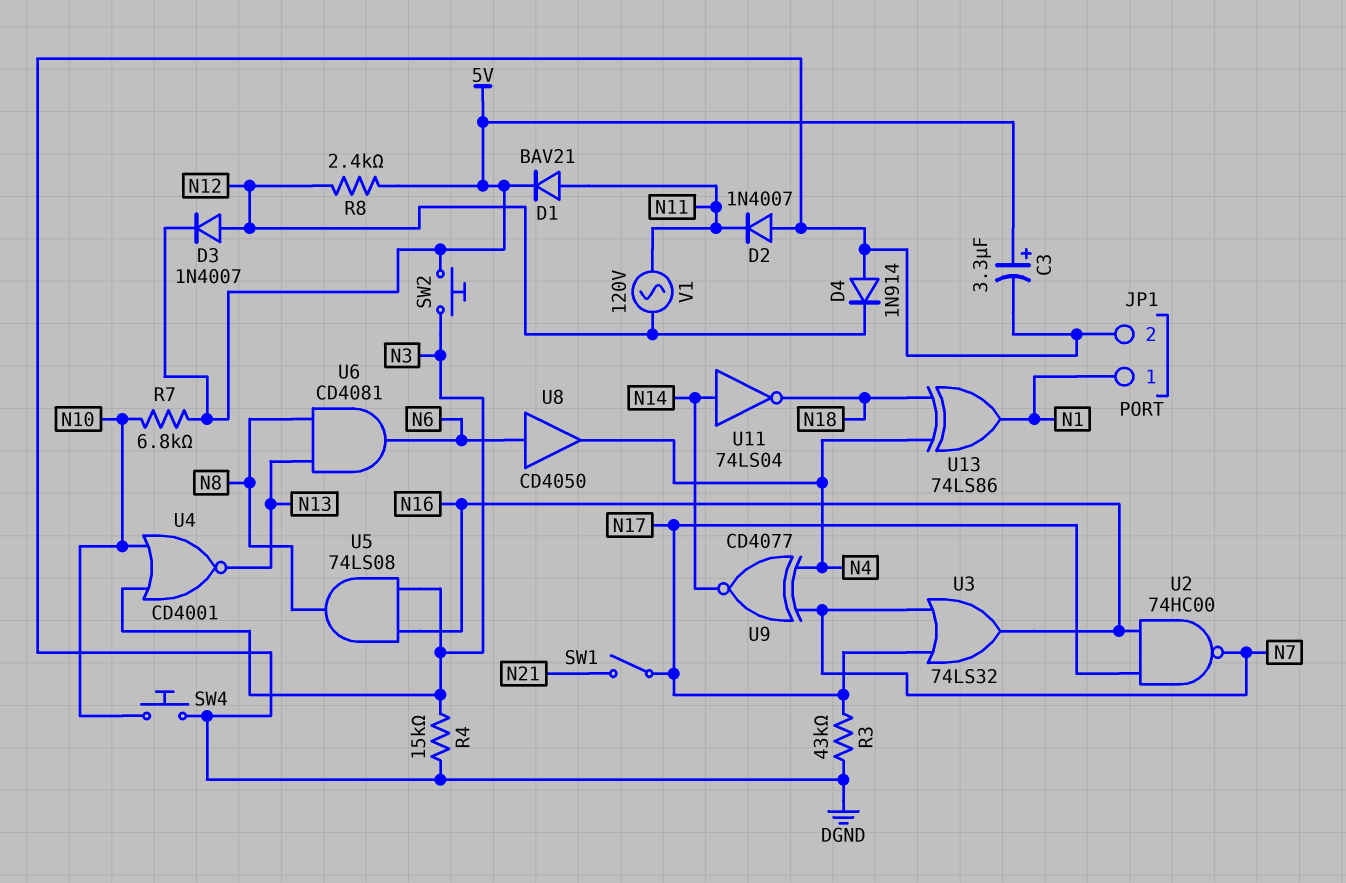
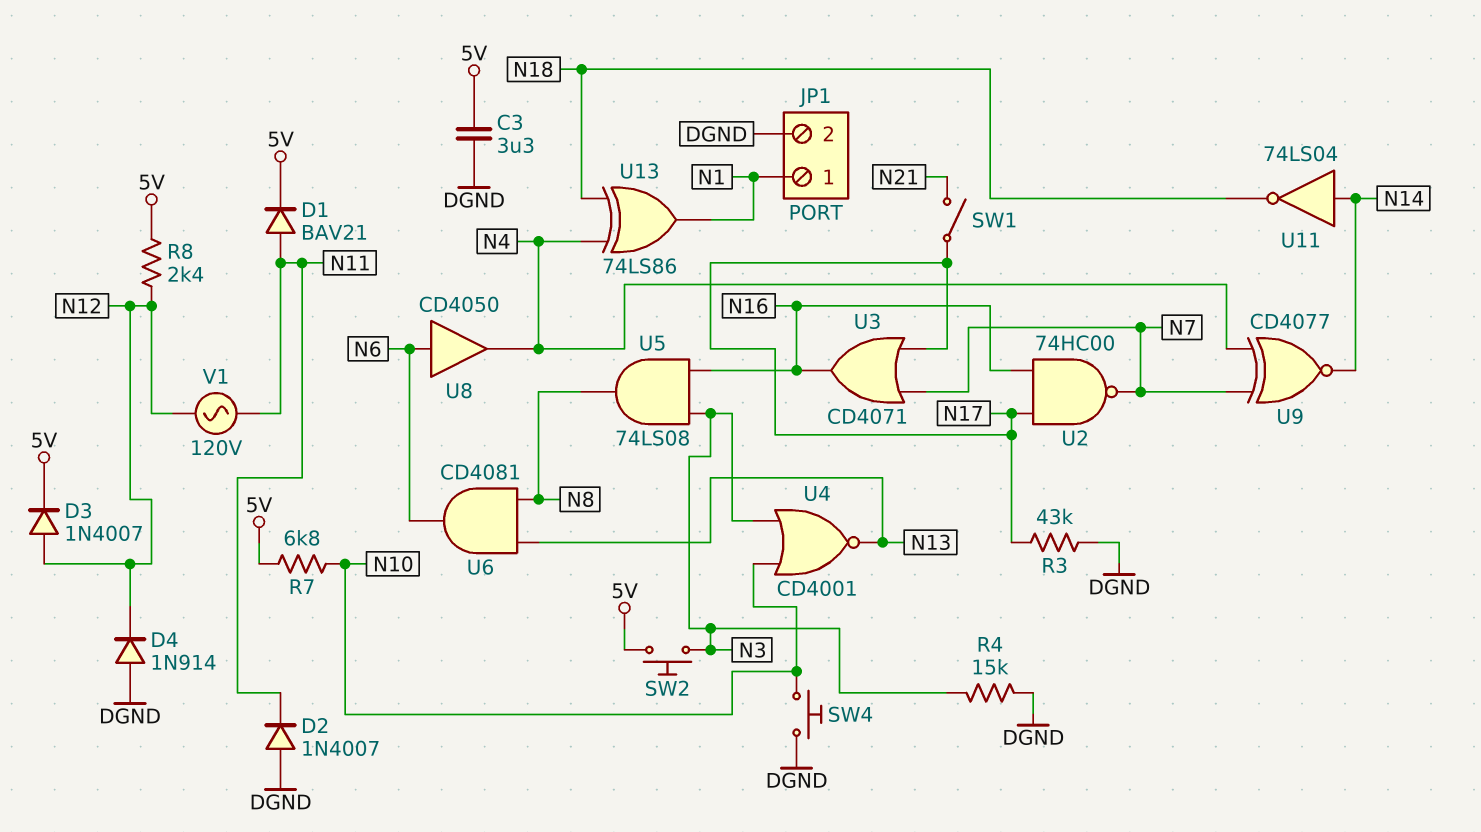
C3: 3.3uF (plus 5V, minus DGND) -> 3.3uF (5V, DGND)
U3: OR 74LS32 (in N7, in N17, out N16) -> OR CD4071 (in N7, in N17, out N16)

